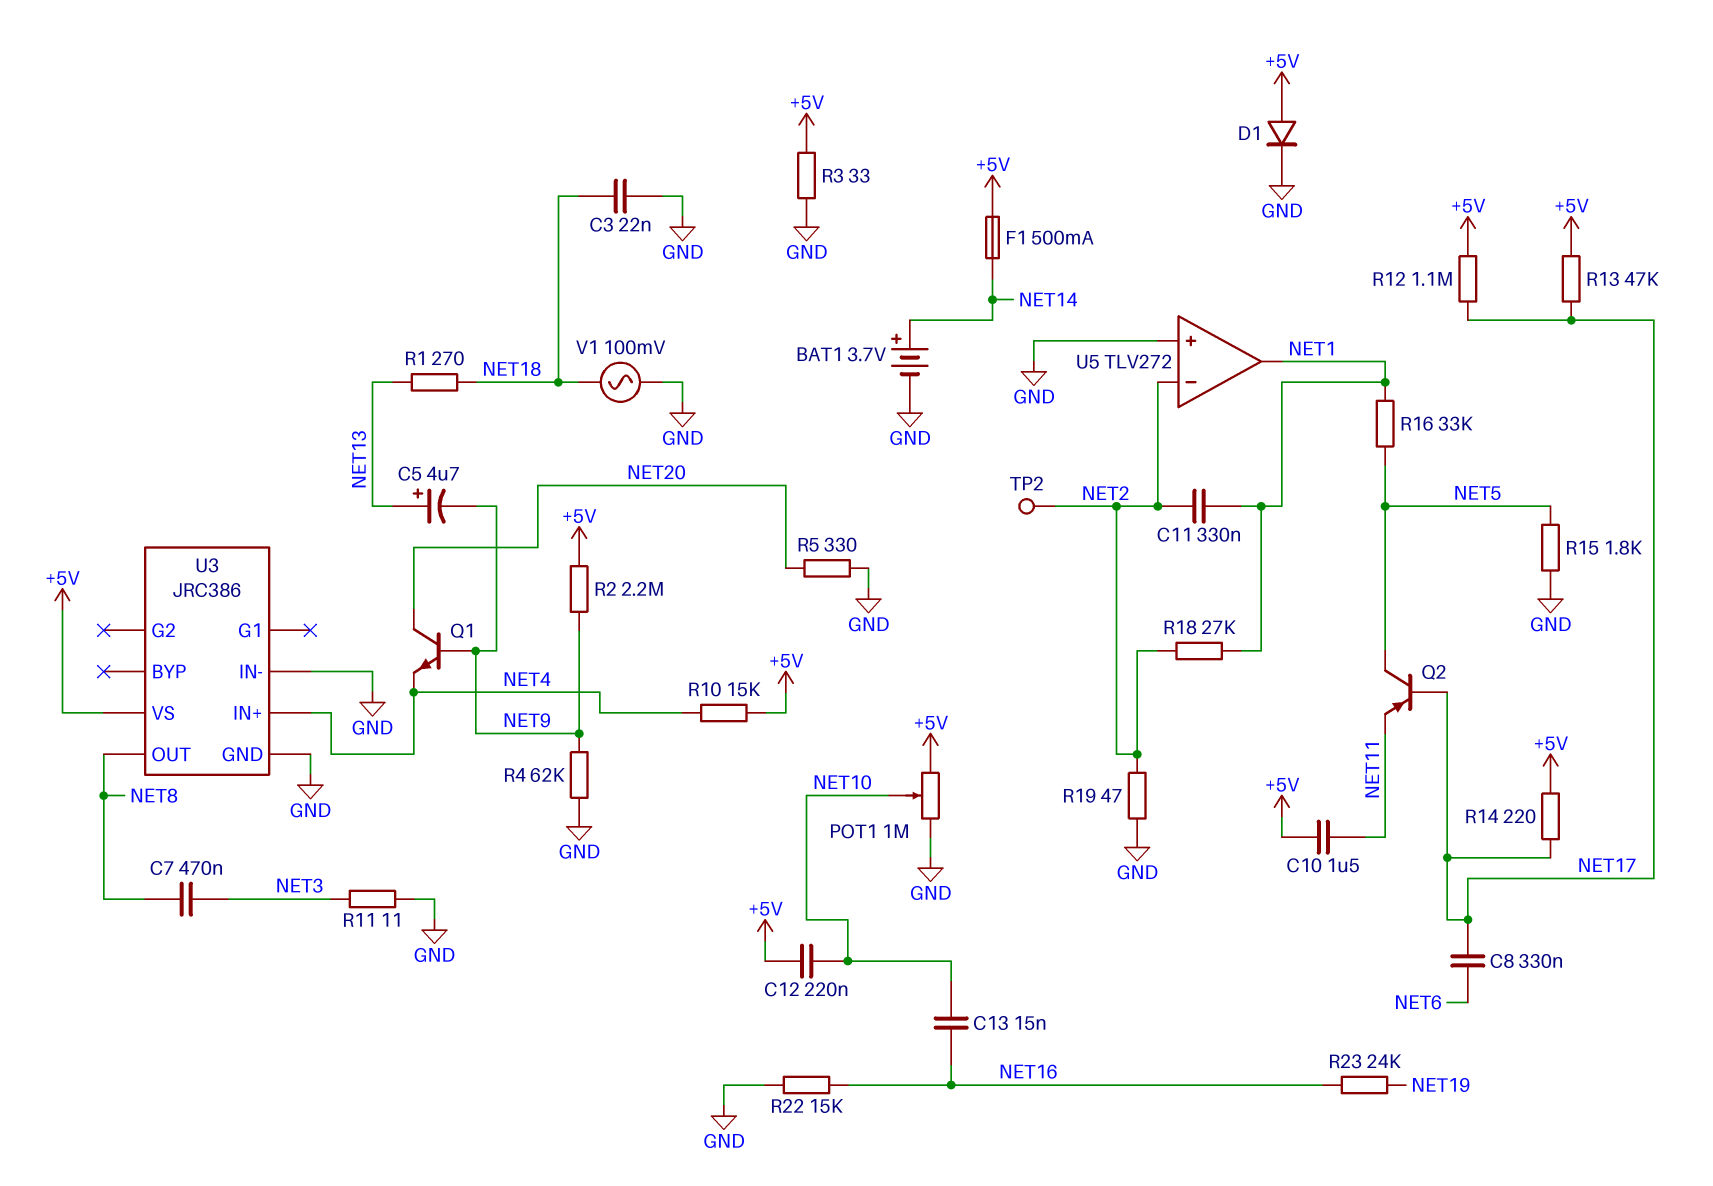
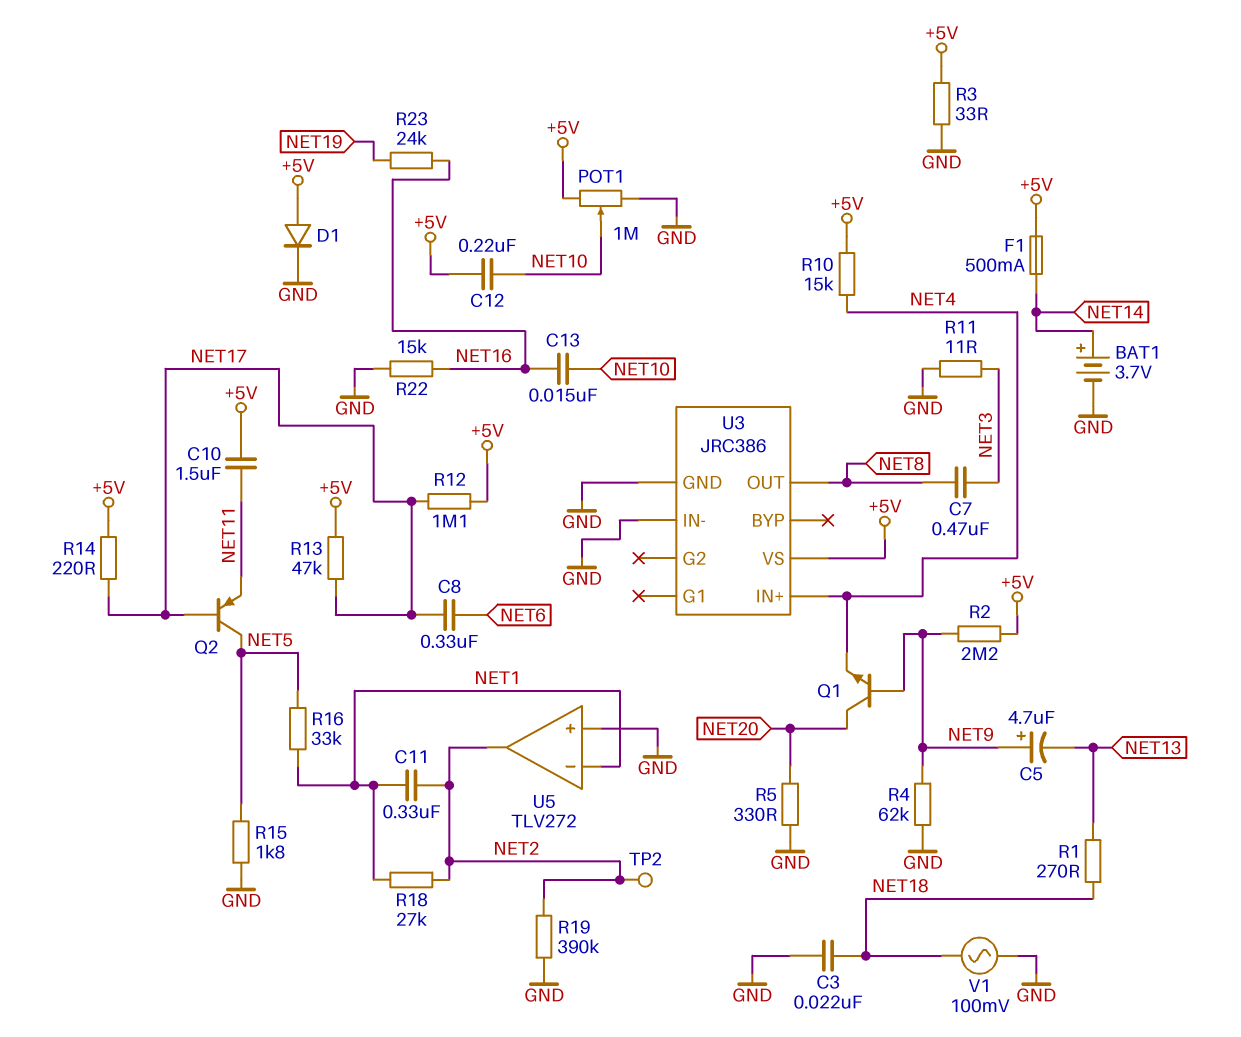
C5: 4.7uF (plus NET13, minus NET9) -> 4.7uF (plus NET9, minus NET13)
R19: 47 (GND, NET2) -> 390k (GND, NET2)
U5 pin in-: NET2 -> NET1
U5 pin out: NET1 -> NET2

